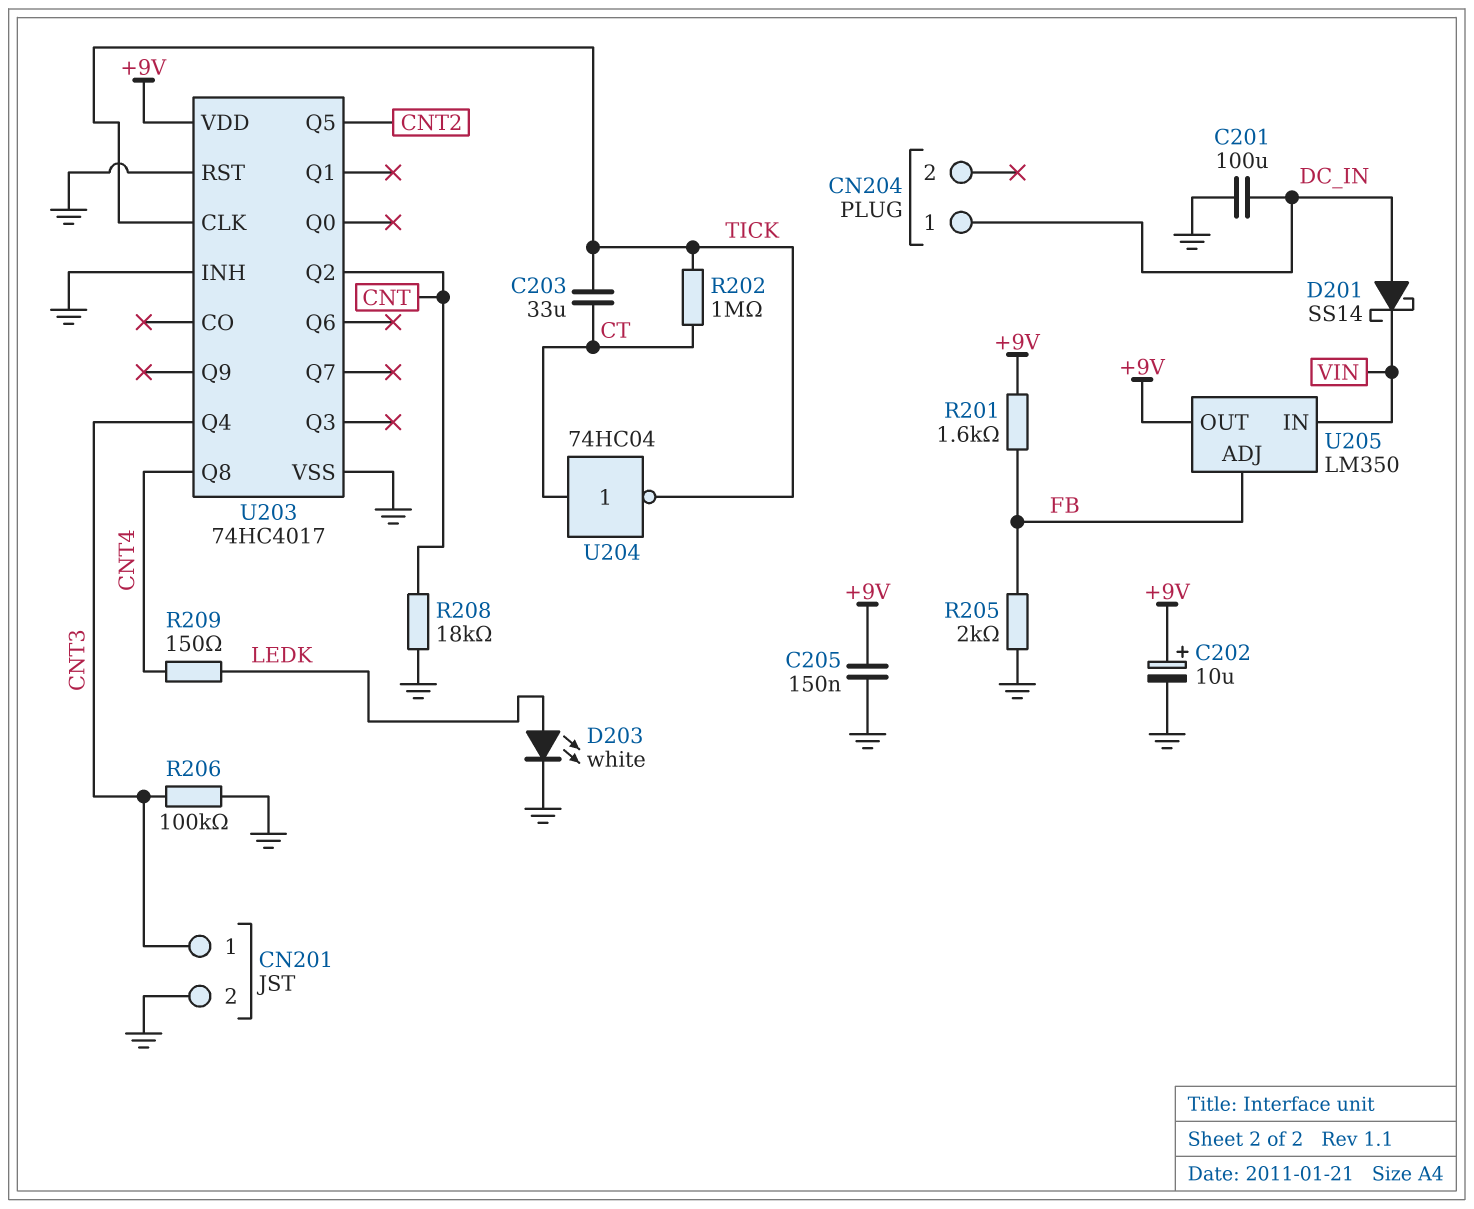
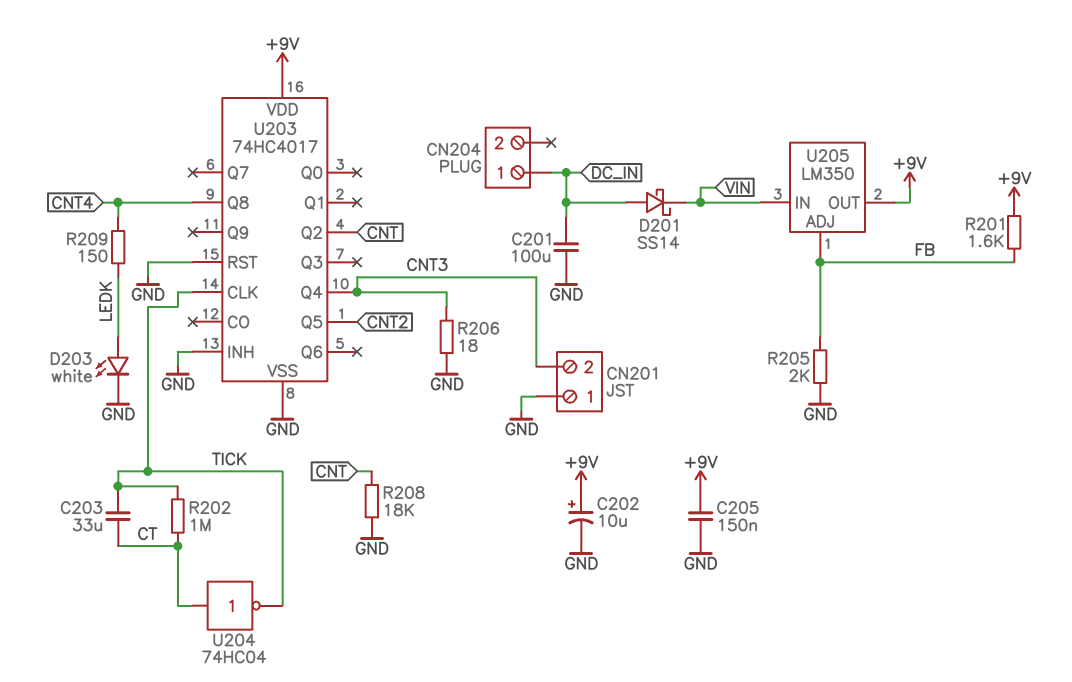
CN201 pin 1: CNT3 -> GND
CN201 pin 2: GND -> CNT3
R206: 100k (CNT3, GND) -> 18 (CNT3, GND)

